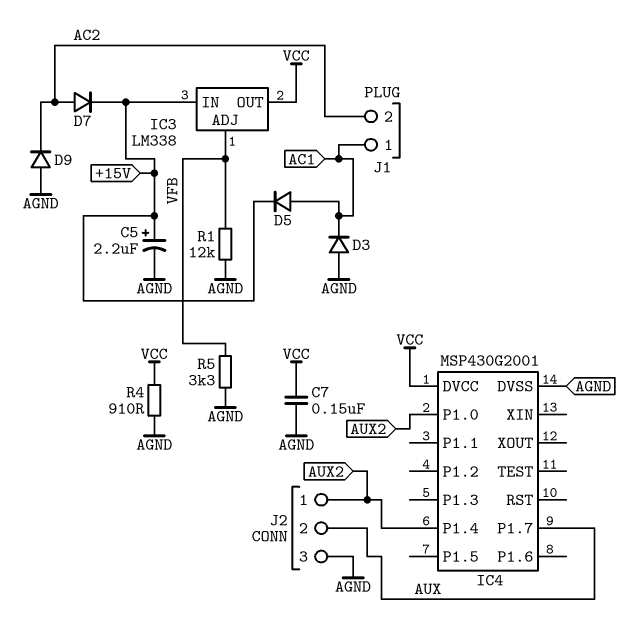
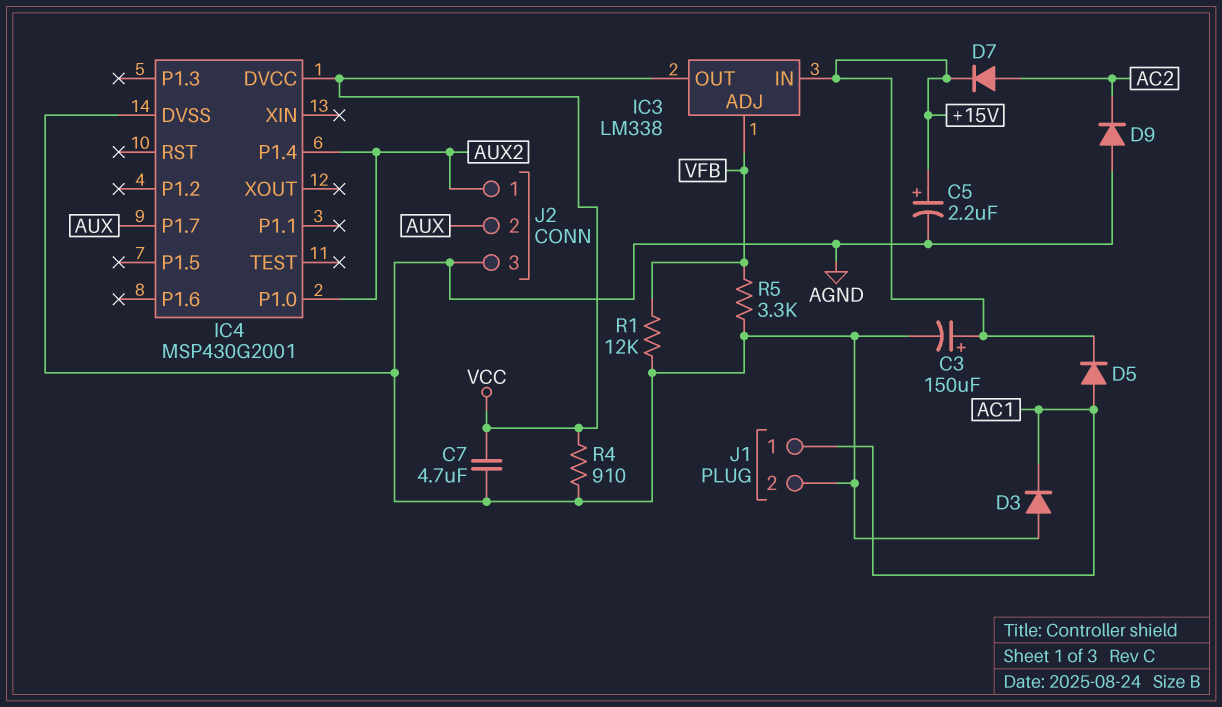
C3: none -> 150uF (plus +15V, minus AGND)
C7: 150nF (AGND, VCC) -> 4.7uF (AGND, VCC)
J1 pin 2: AC2 -> AGND

